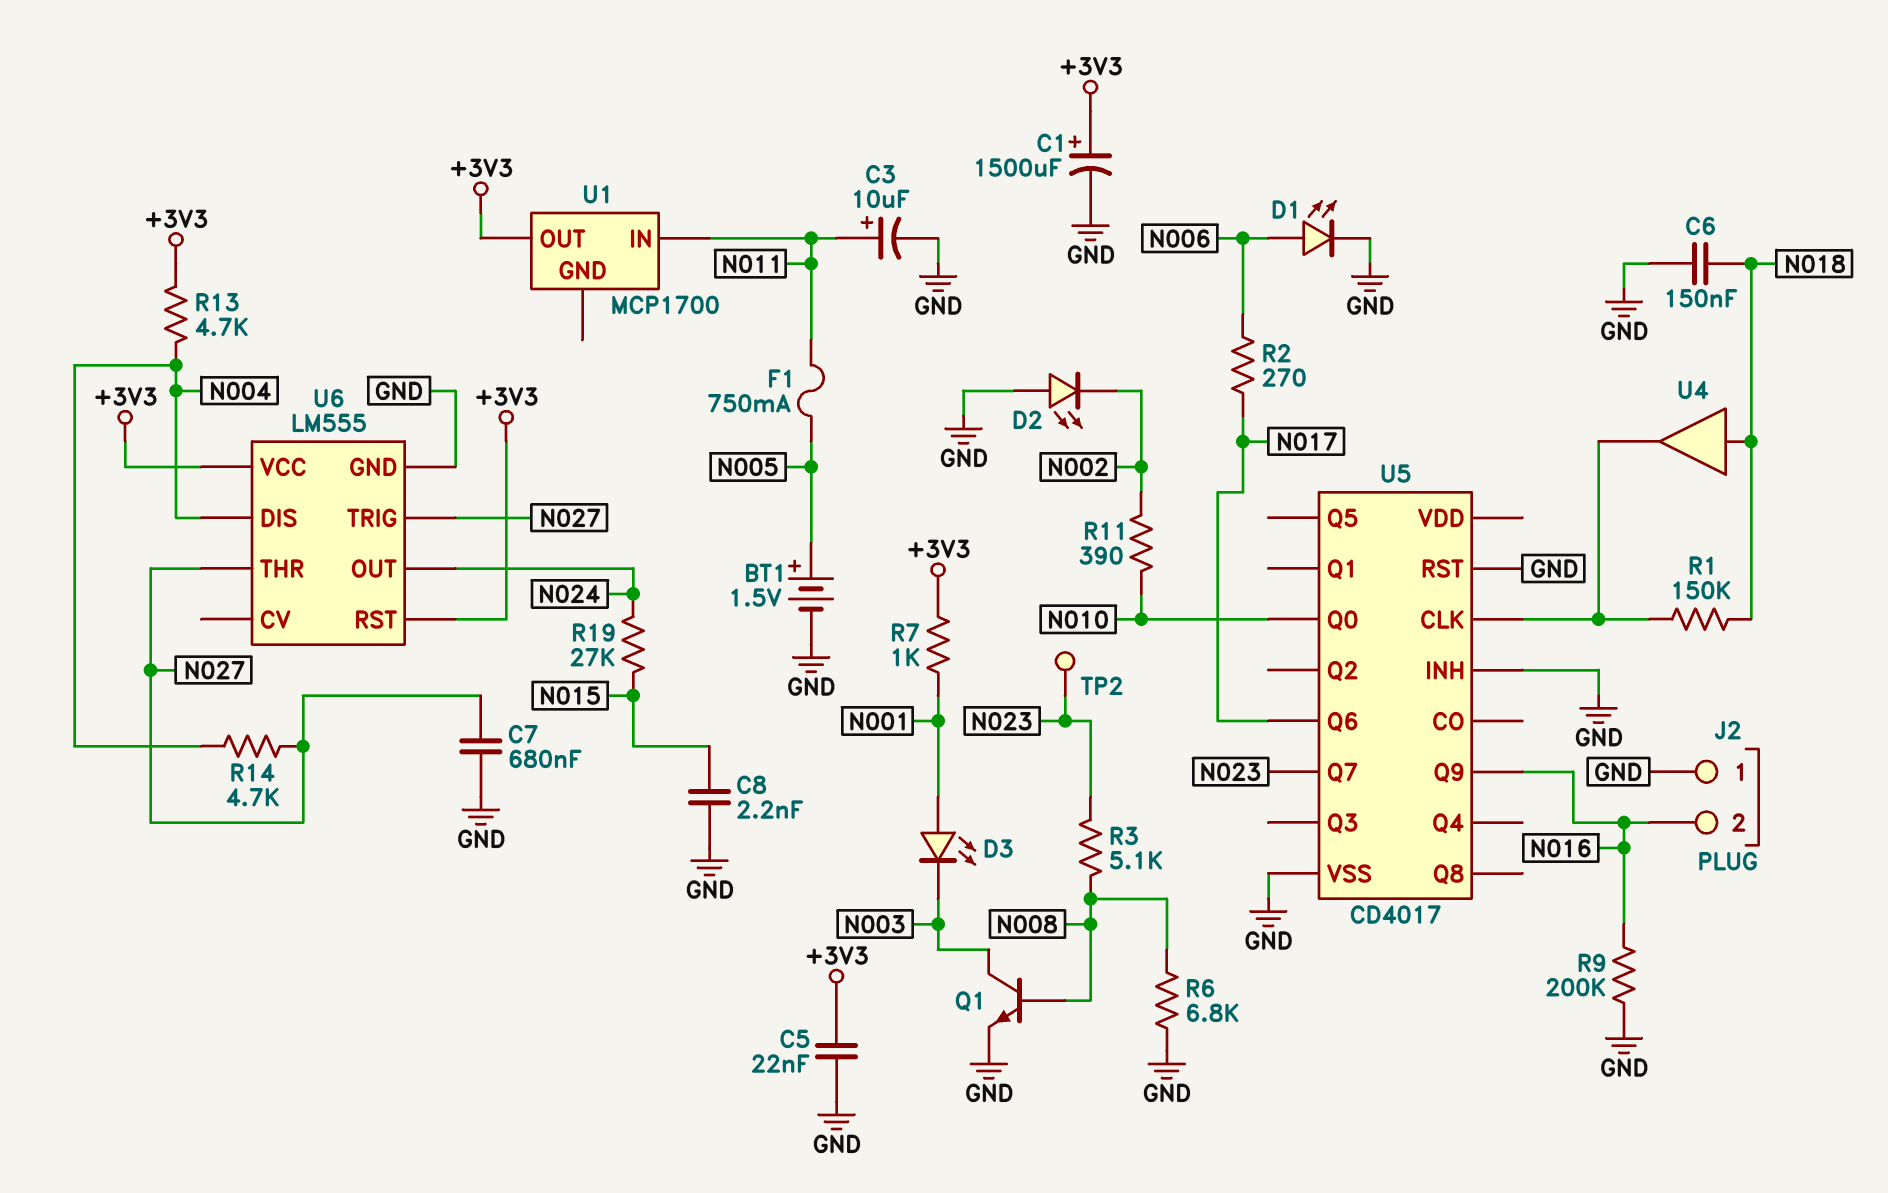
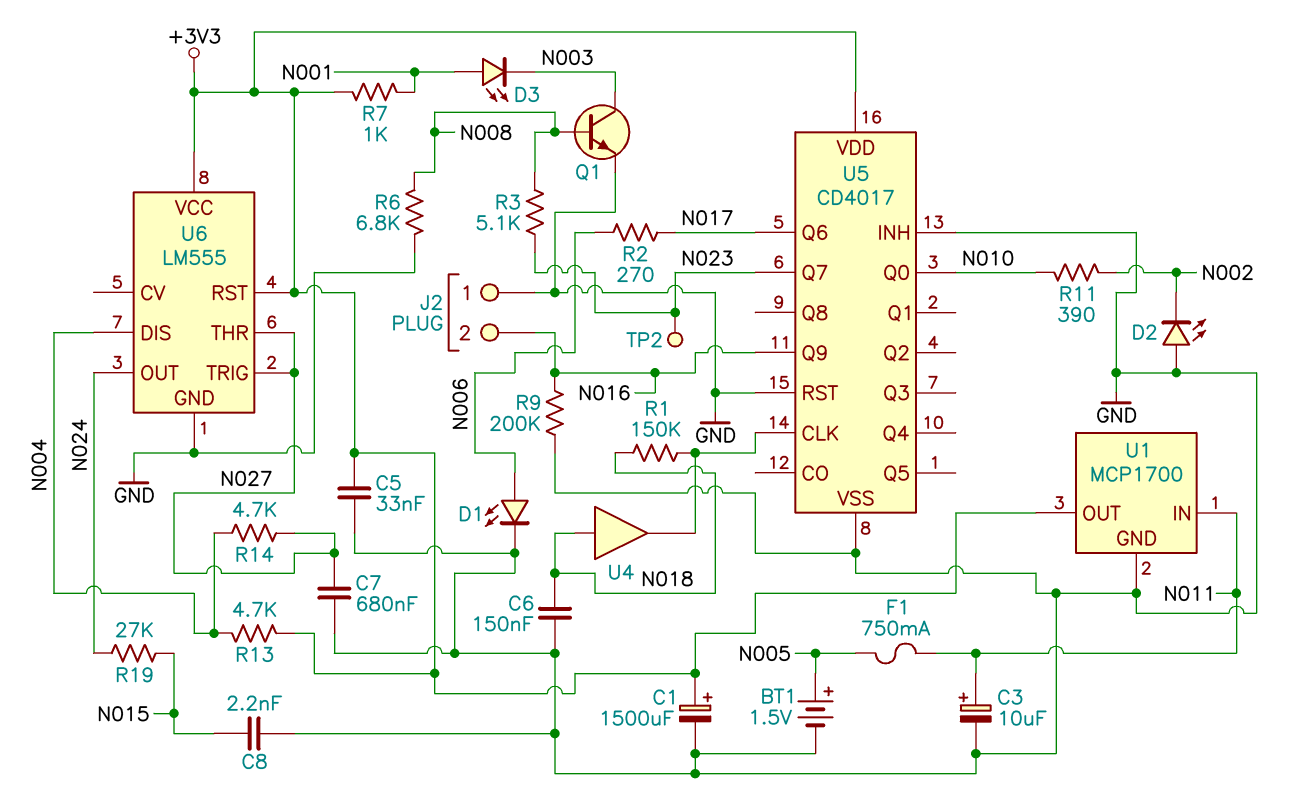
C5: 22nF (+3V3, GND) -> 33nF (+3V3, GND)
U1 pin GND: none -> GND
U5 pin VDD: none -> +3V3

